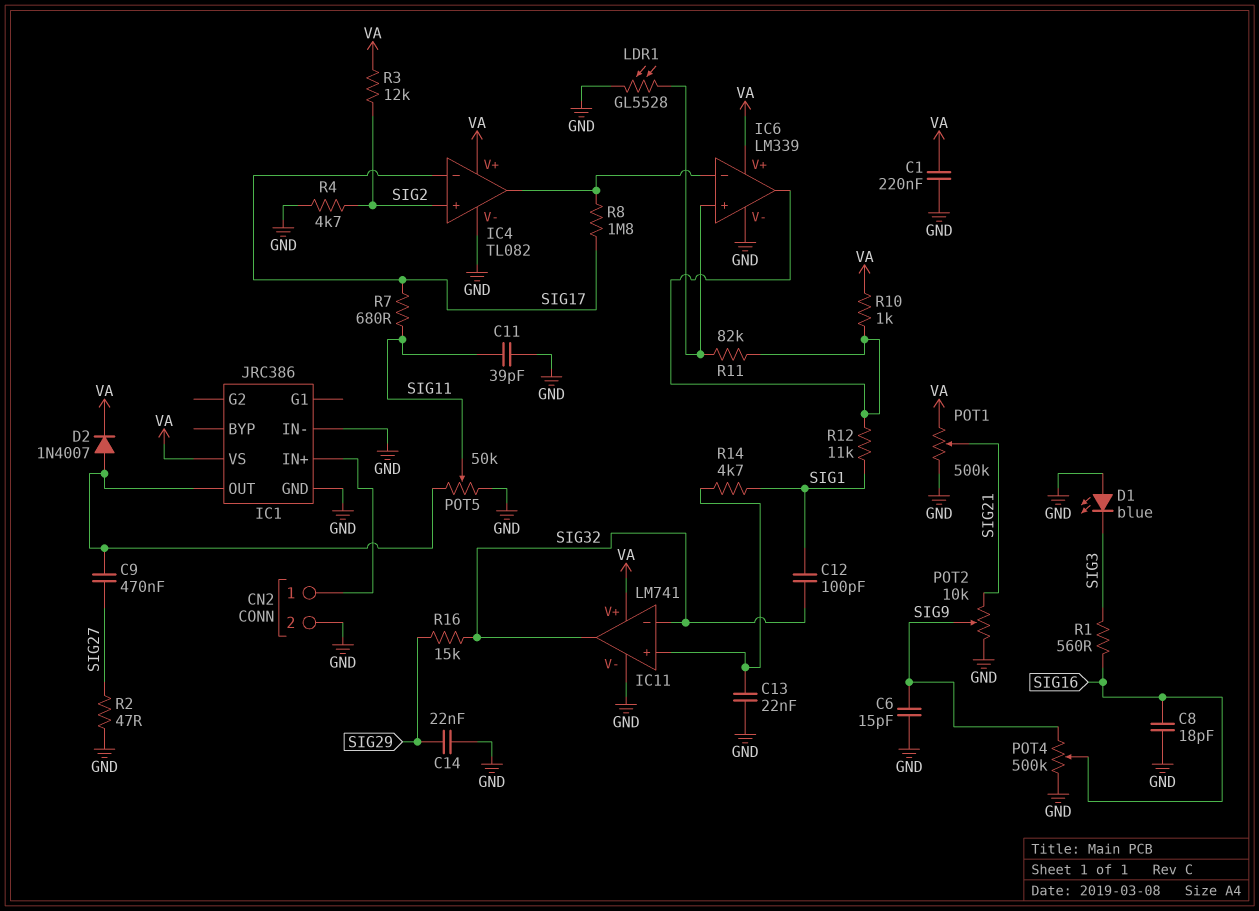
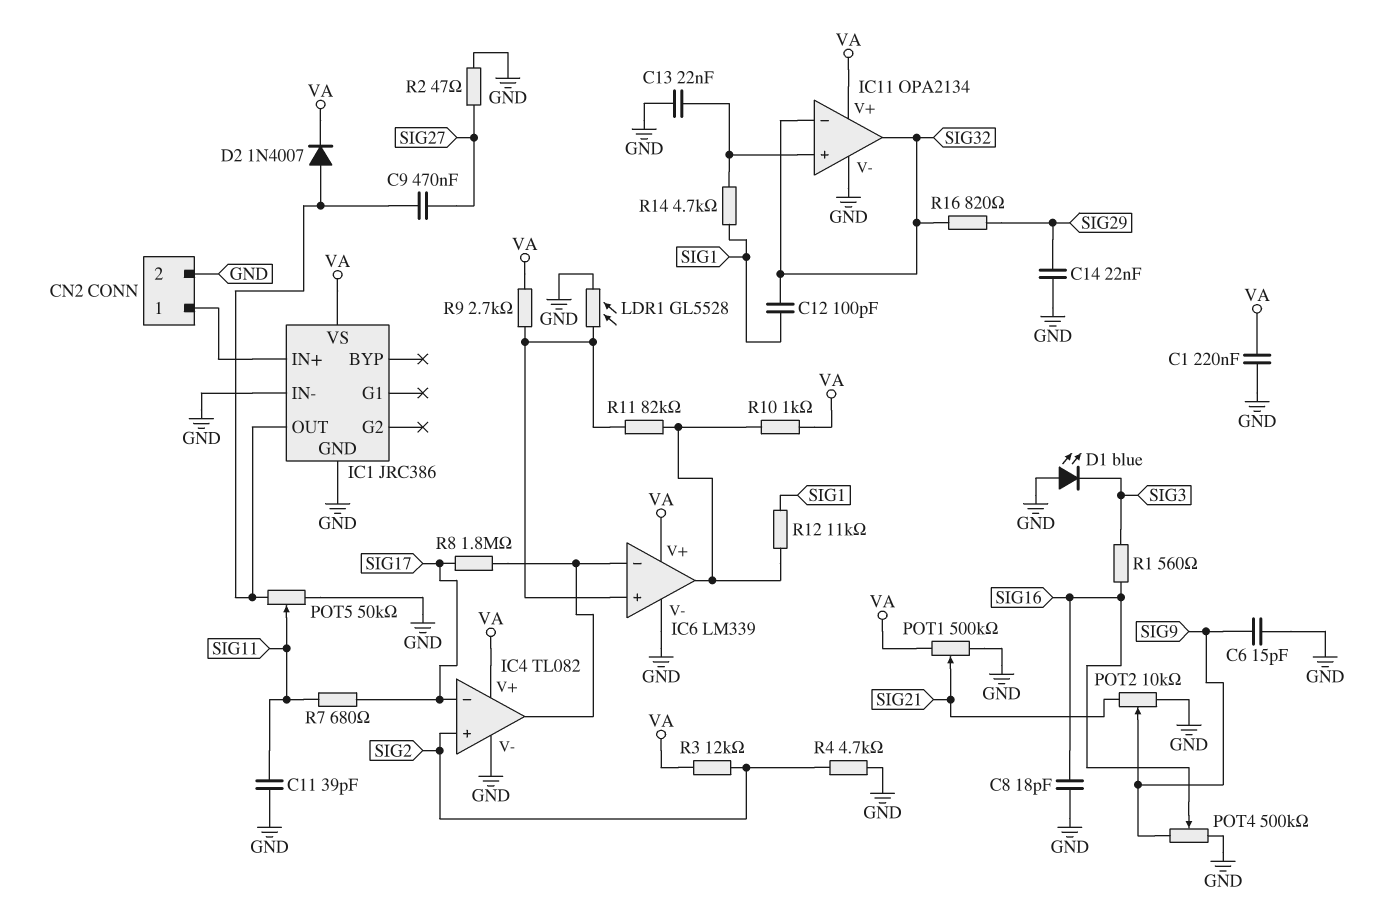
IC11: LM741 -> OPA2134
R9: none -> 2.7k (IC6/in+, VA)
R16: 15k (SIG29, SIG32) -> 820 (SIG29, SIG32)

